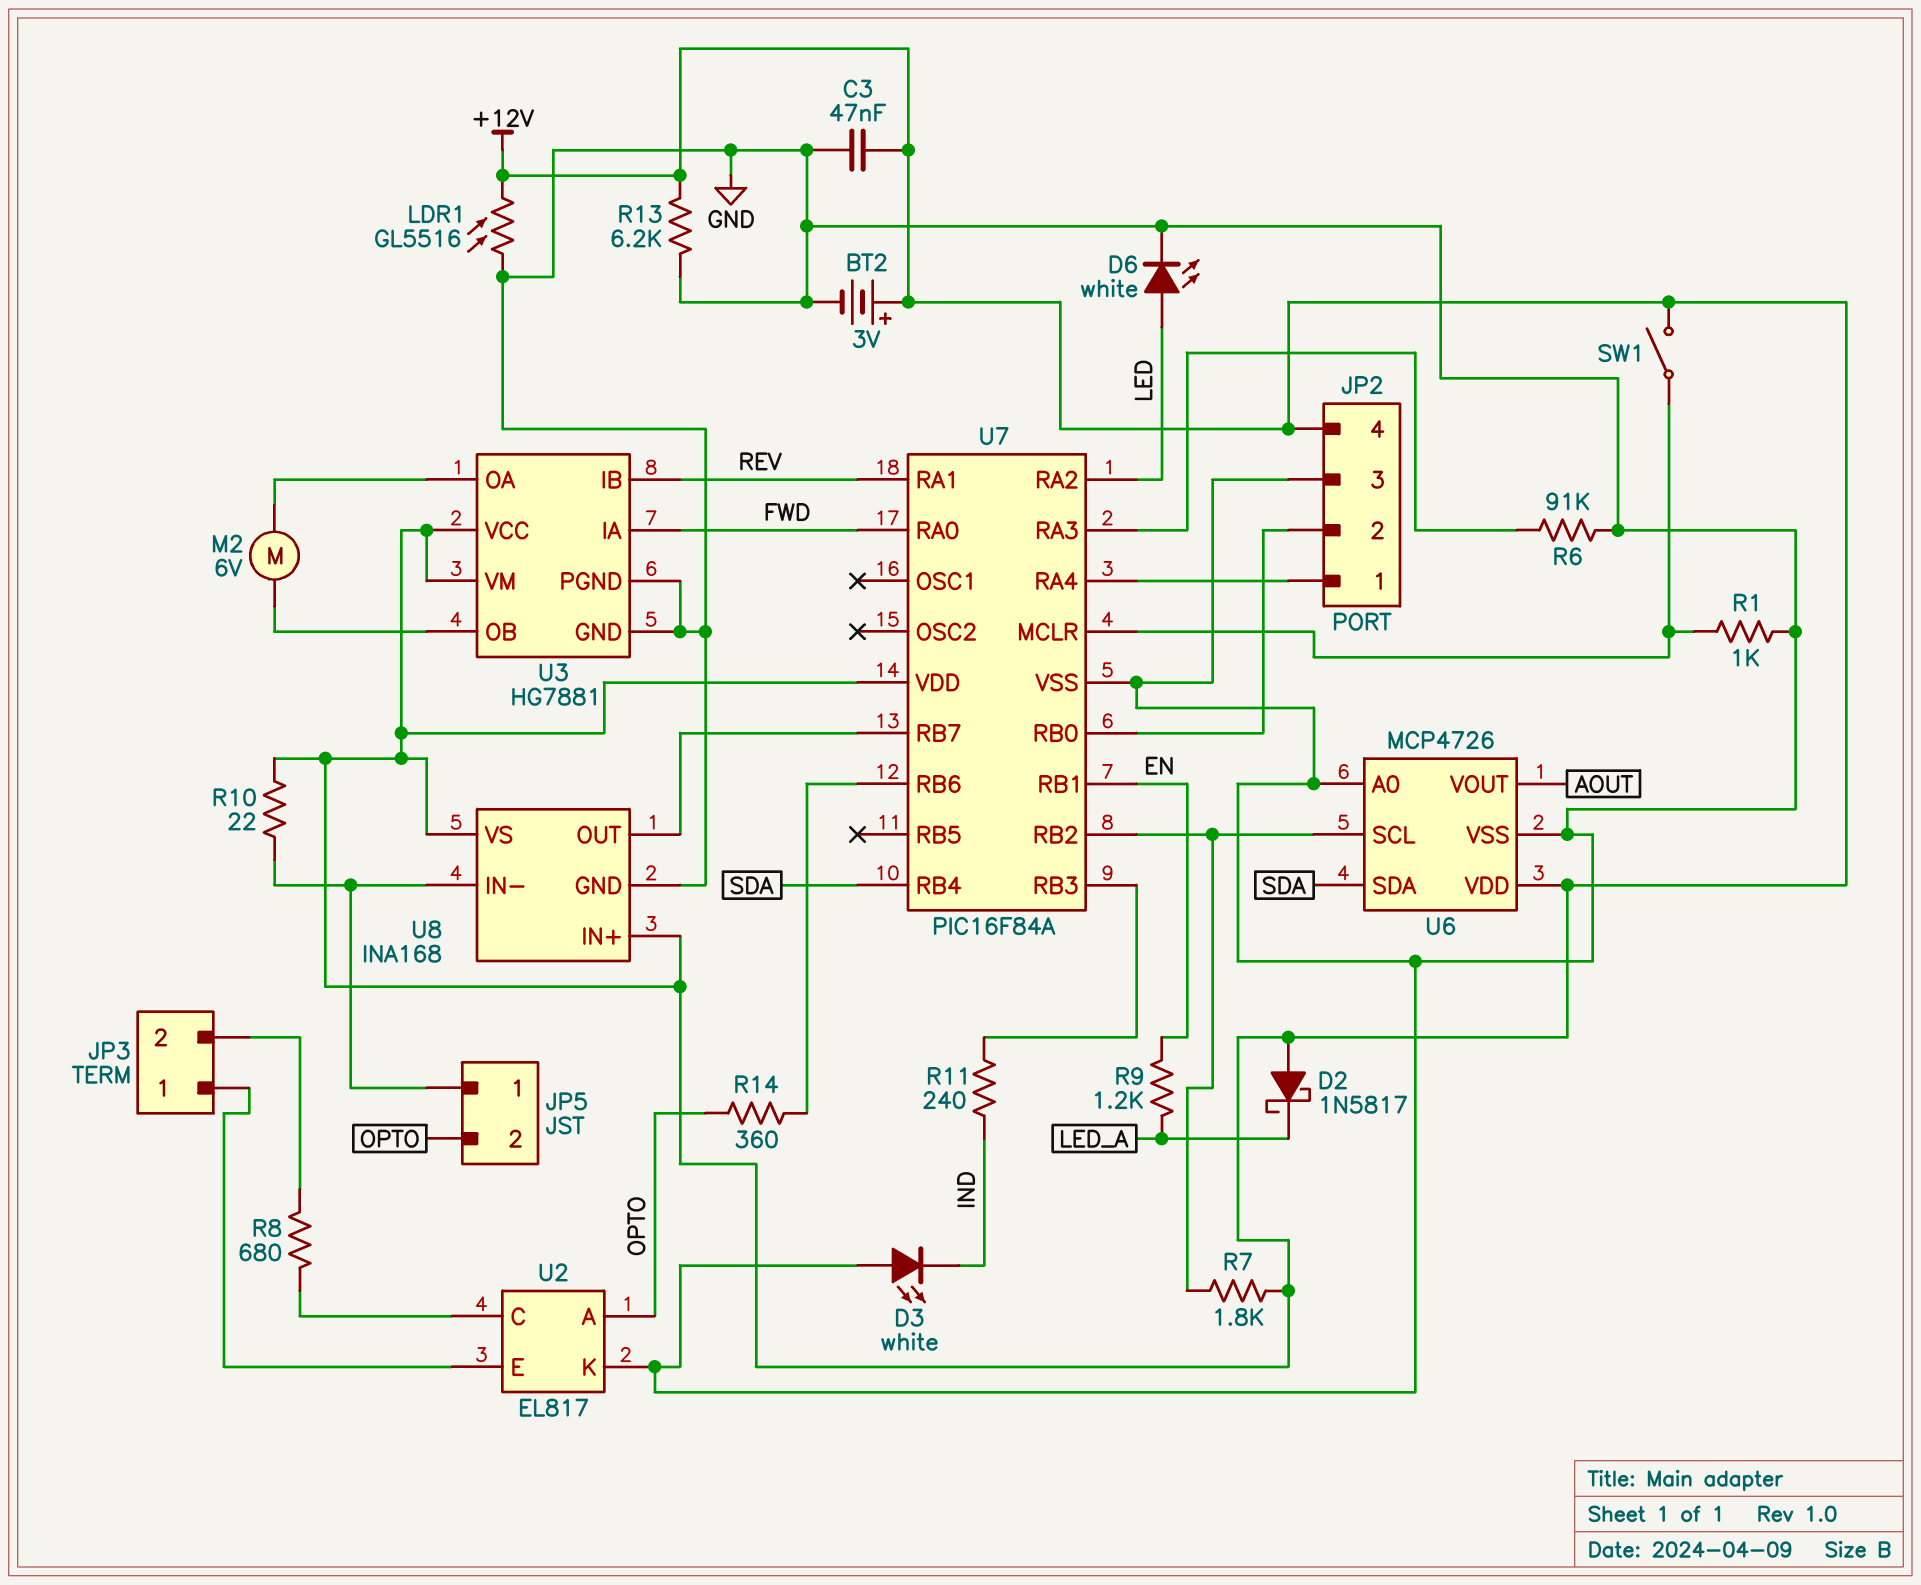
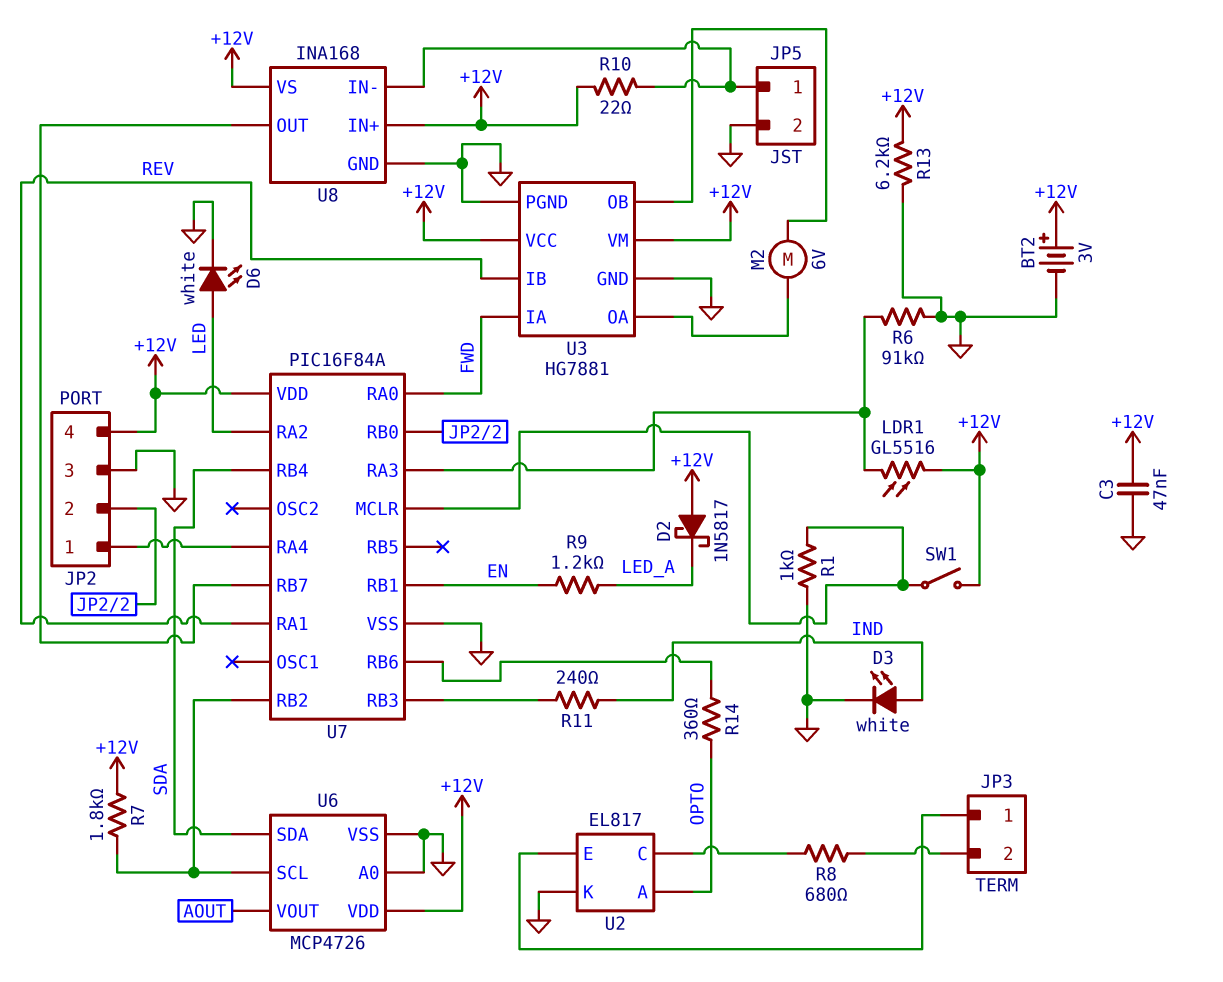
D3: LED white (A GND, K IND) -> LED white (A IND, K GND)
JP5 pin 2: OPTO -> GND
LDR1: GL5516 (+12V, GND) -> GL5516 (+12V, U7/RA3)

